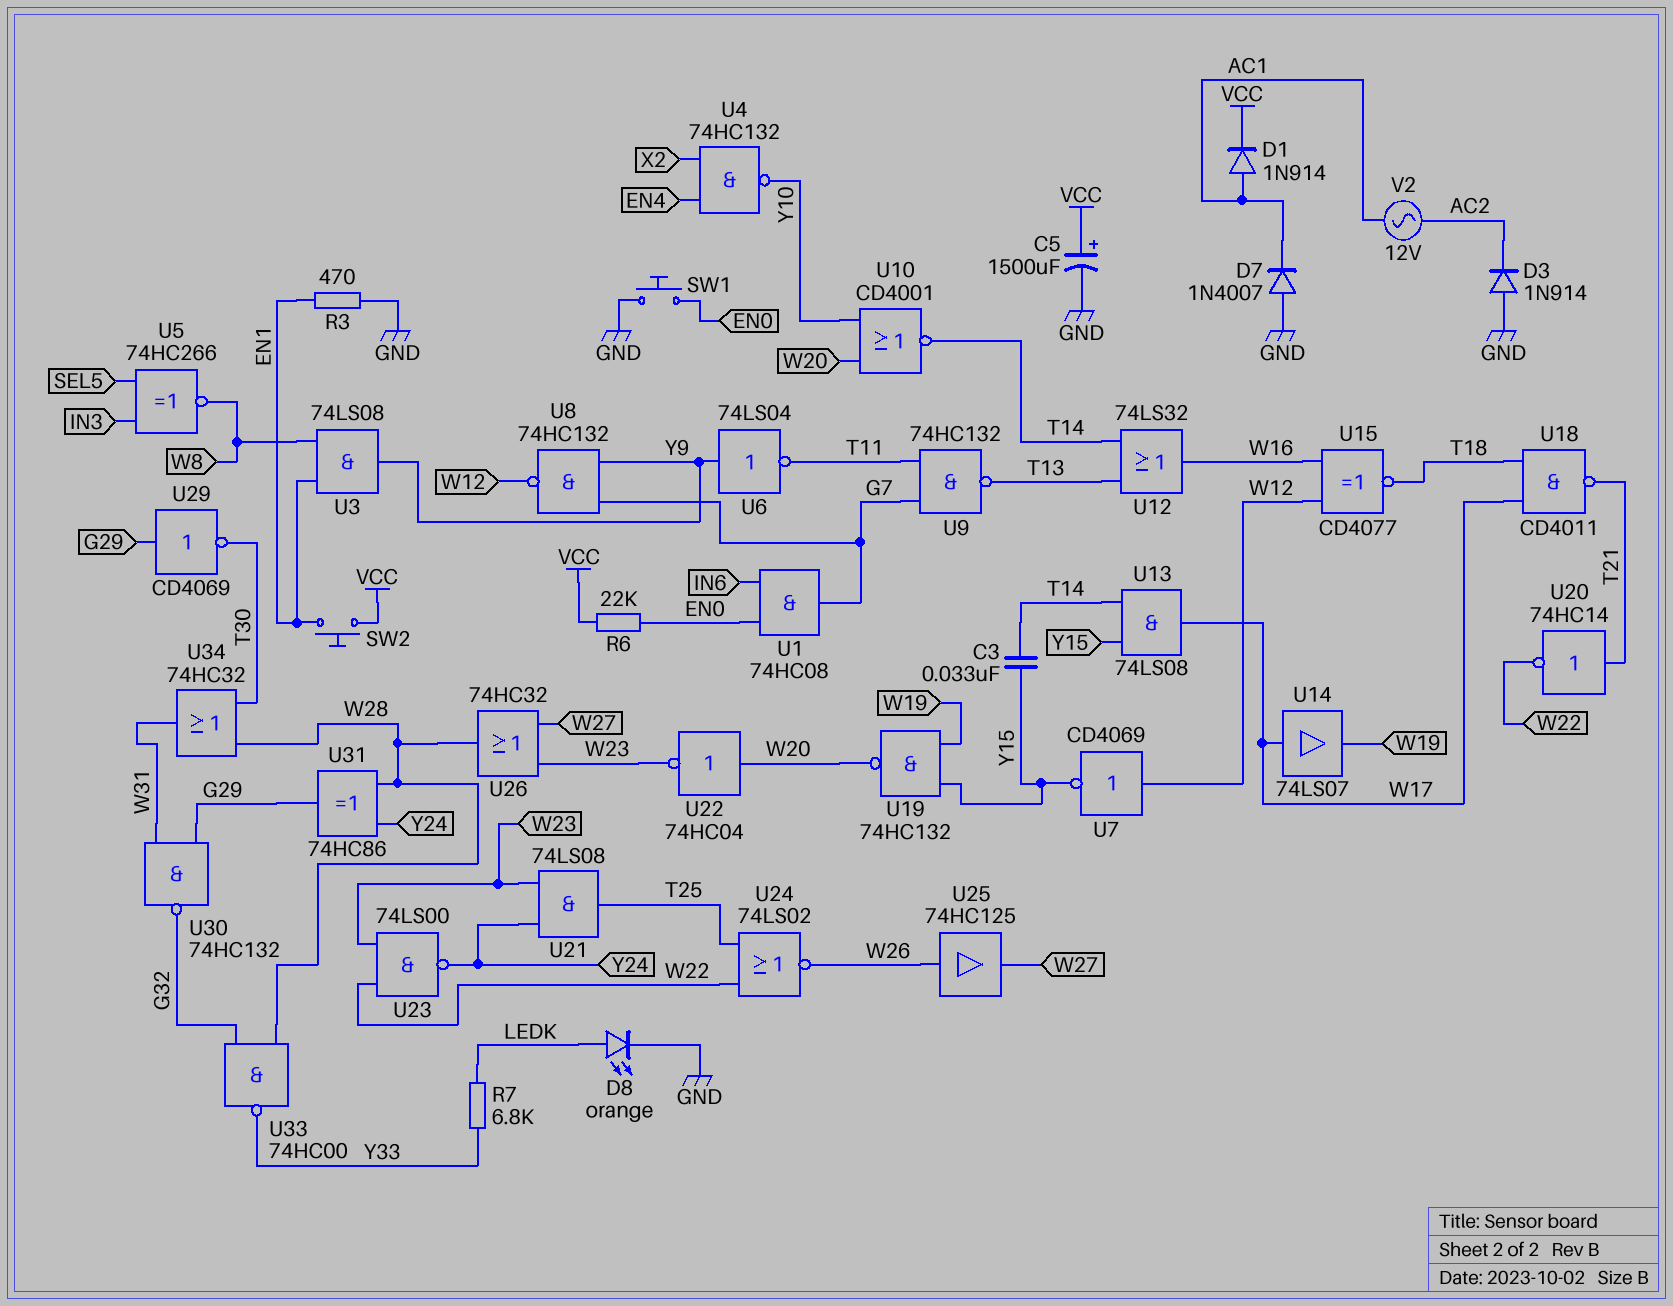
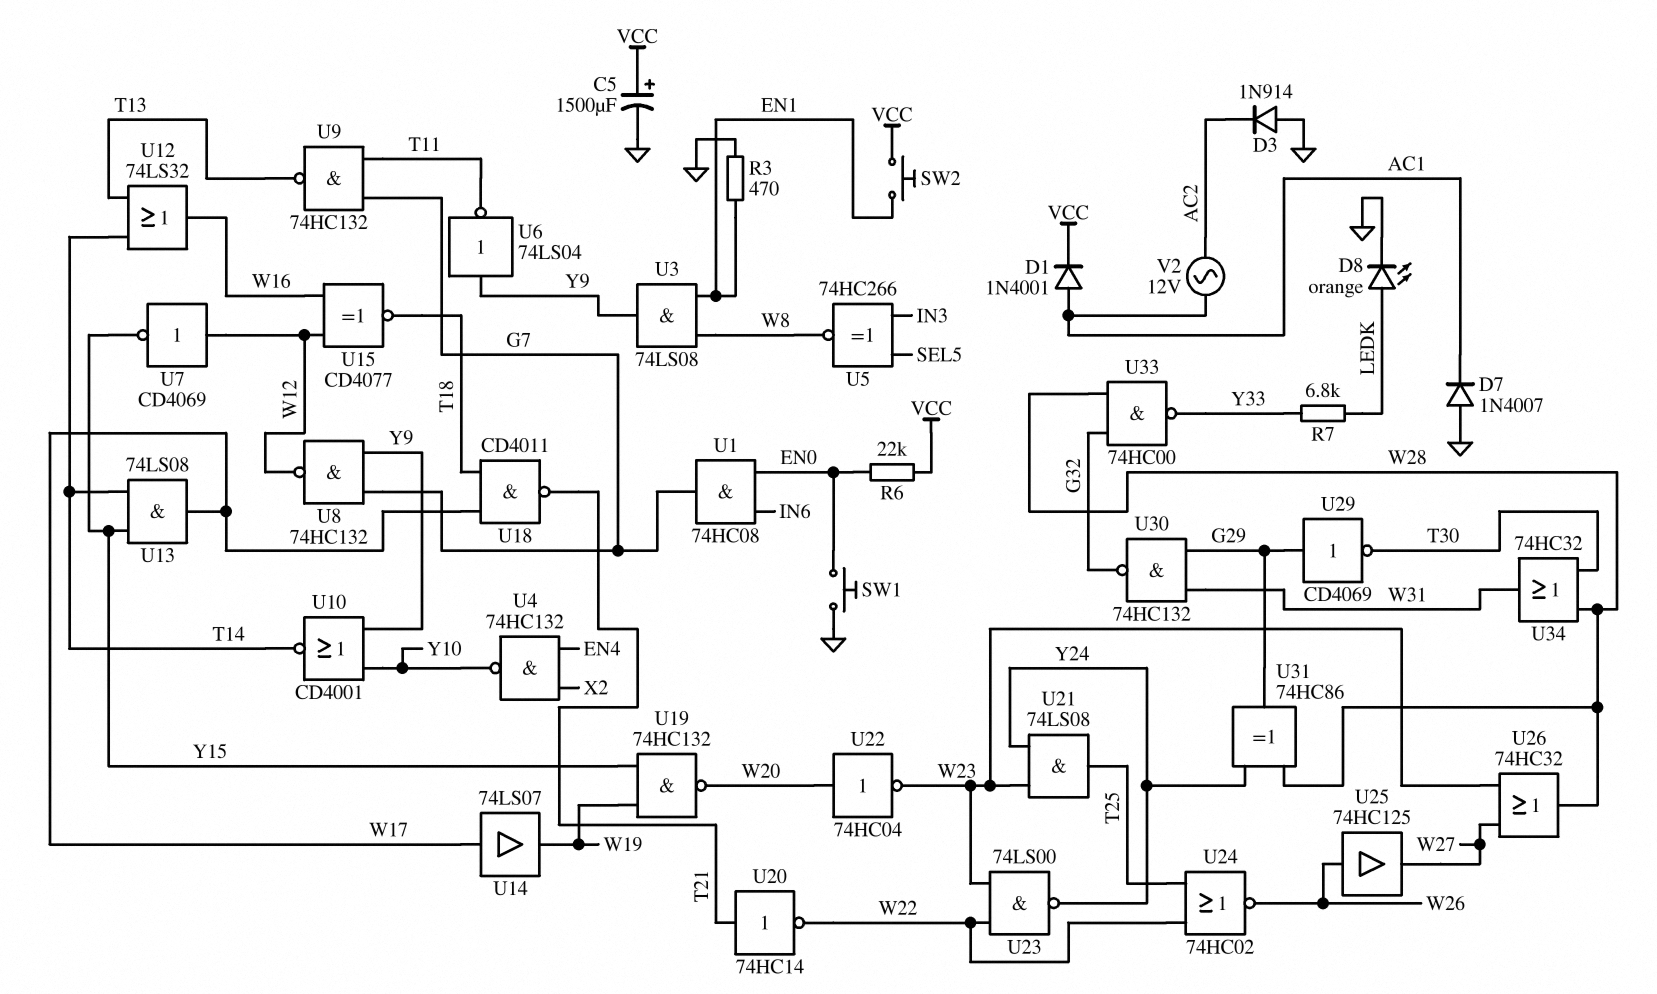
C3: 33nF (T14, Y15) -> none
D1: diode 1N914 (A AC1, K VCC) -> diode 1N4001 (A AC1, K VCC)
U10: NOR CD4001 (in W20, in Y10, out T14) -> NOR CD4001 (in Y9, in Y10, out T14)
U24: NOR 74LS02 (in T25, in W22, out W26) -> NOR 74HC02 (in T25, in W22, out W26)

